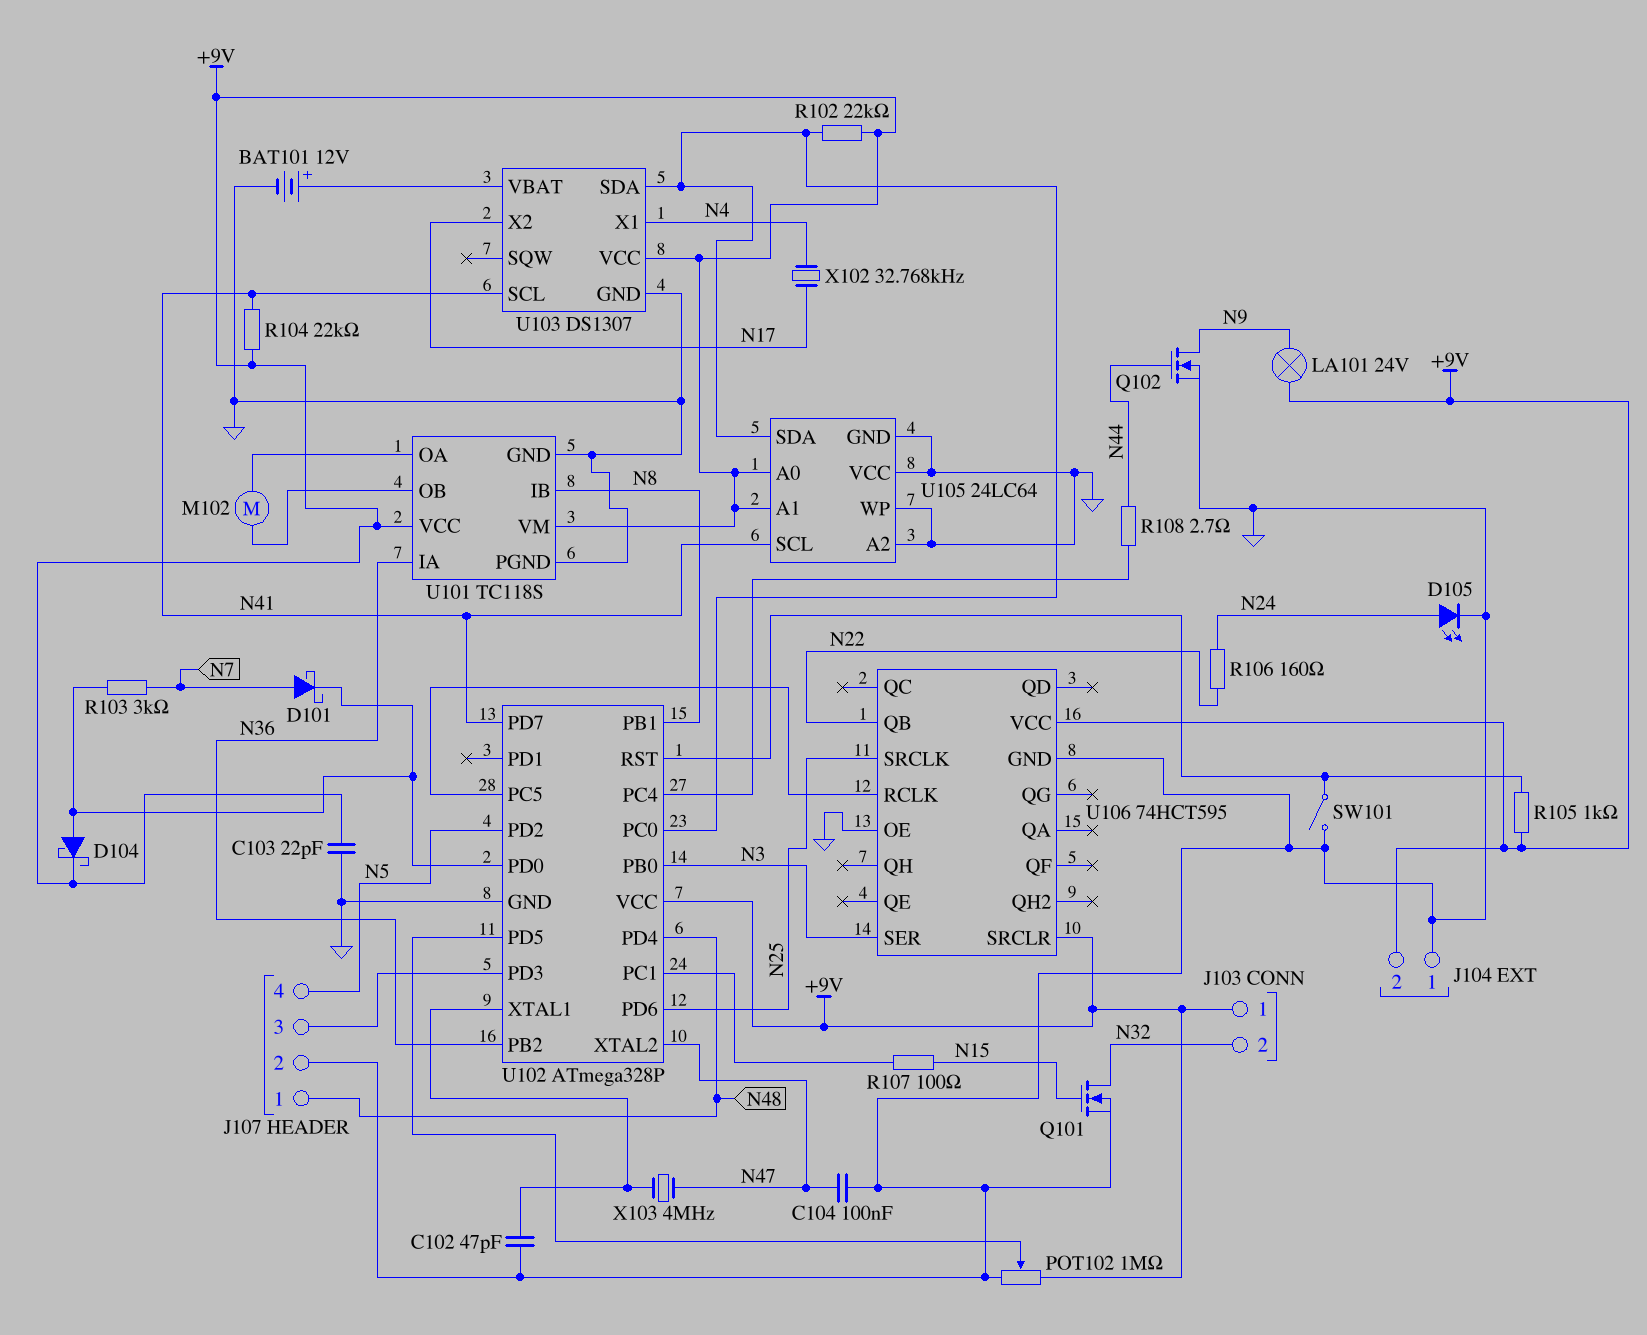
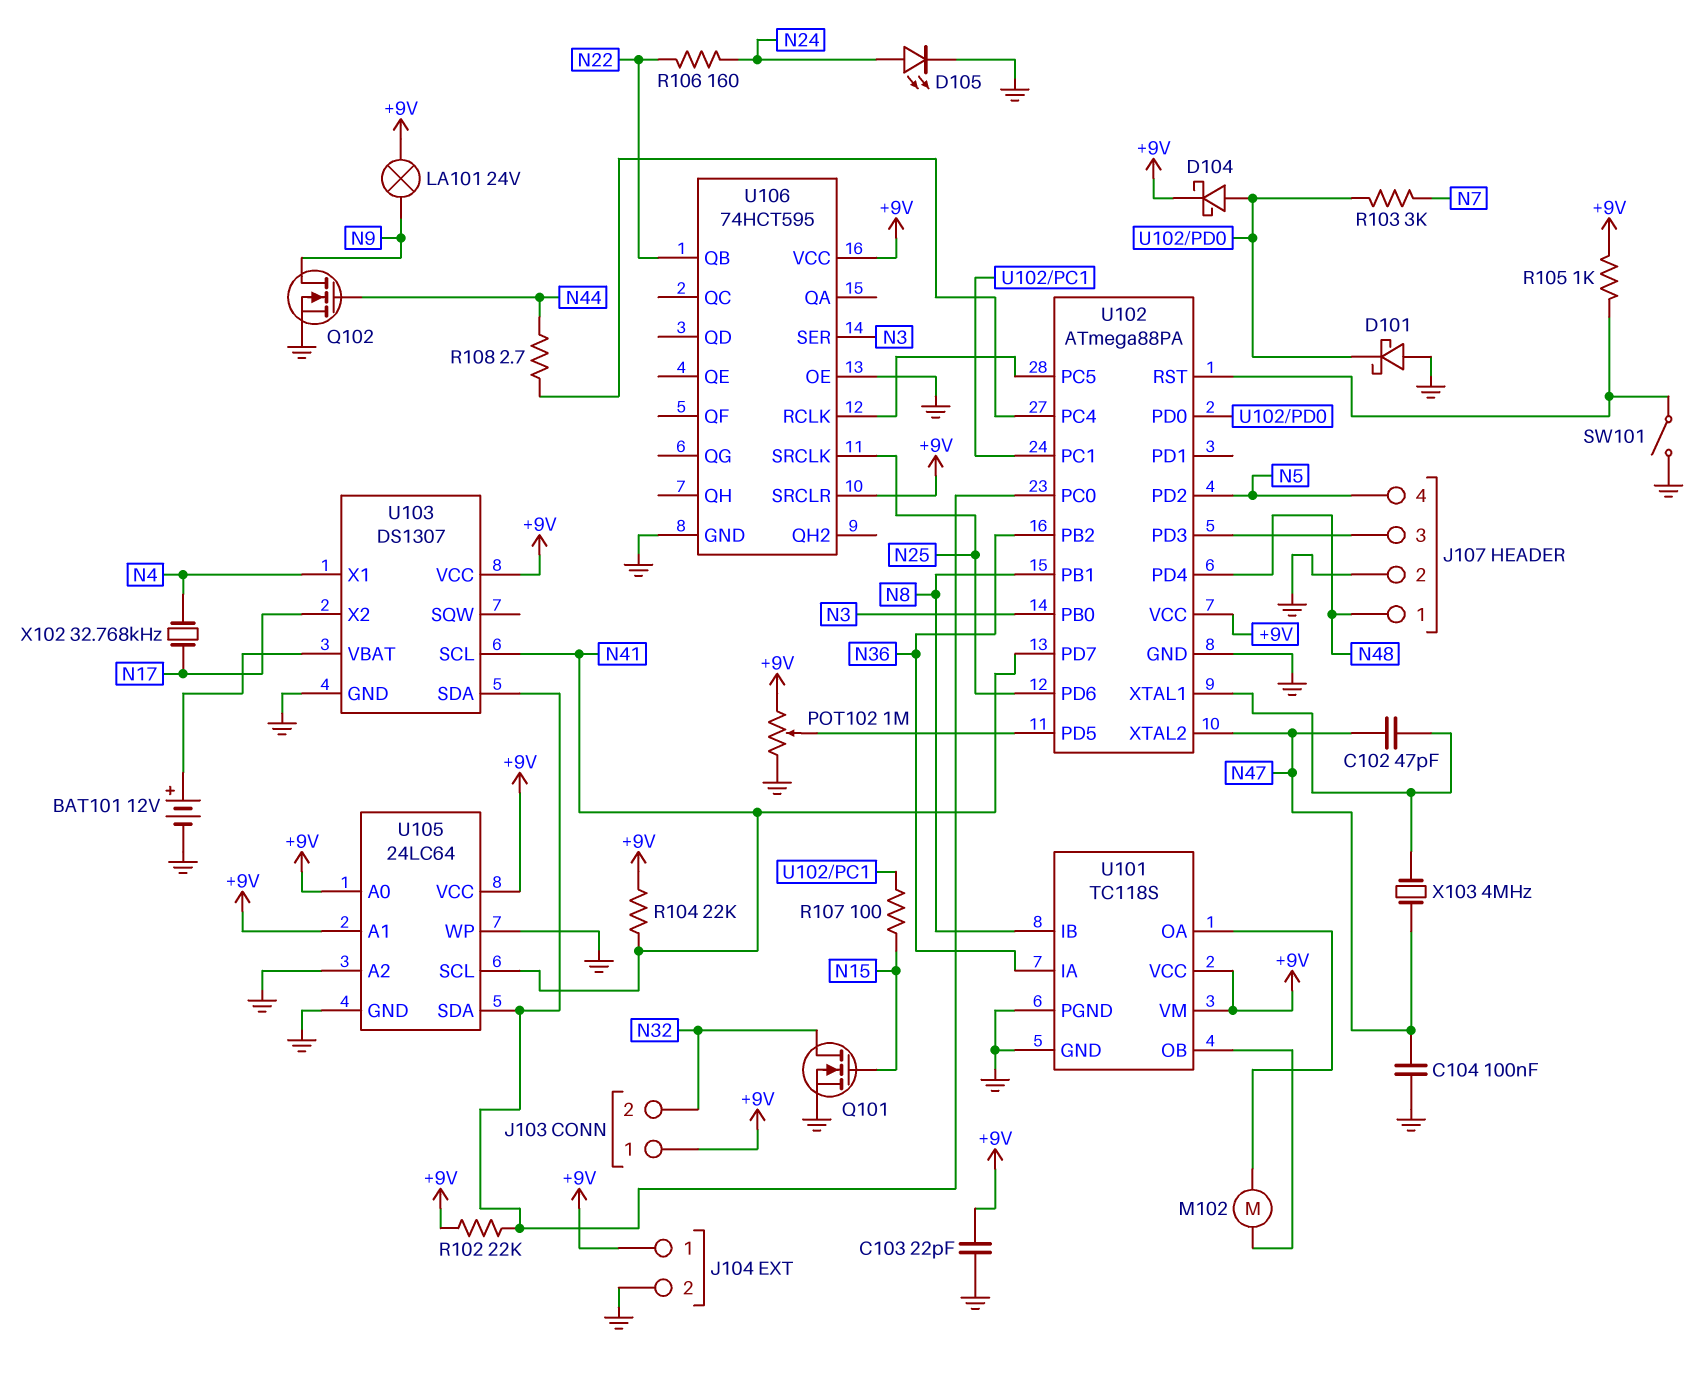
C102: 47pF (GND, U102/XTAL1) -> 47pF (N47, U102/XTAL1)
D101: schottky (A N7, K U102/PD0) -> schottky (A GND, K U102/PD0)
J104 pin 1: GND -> +9V
J104 pin 2: +9V -> GND
U102: ATmega328P -> ATmega88PA
U105 pin VCC: GND -> +9V

